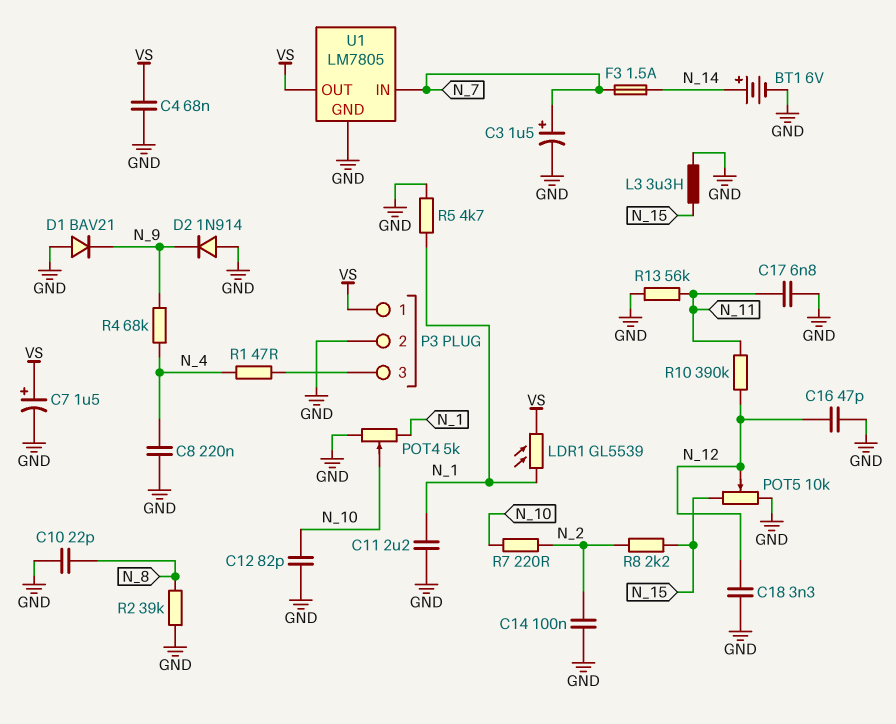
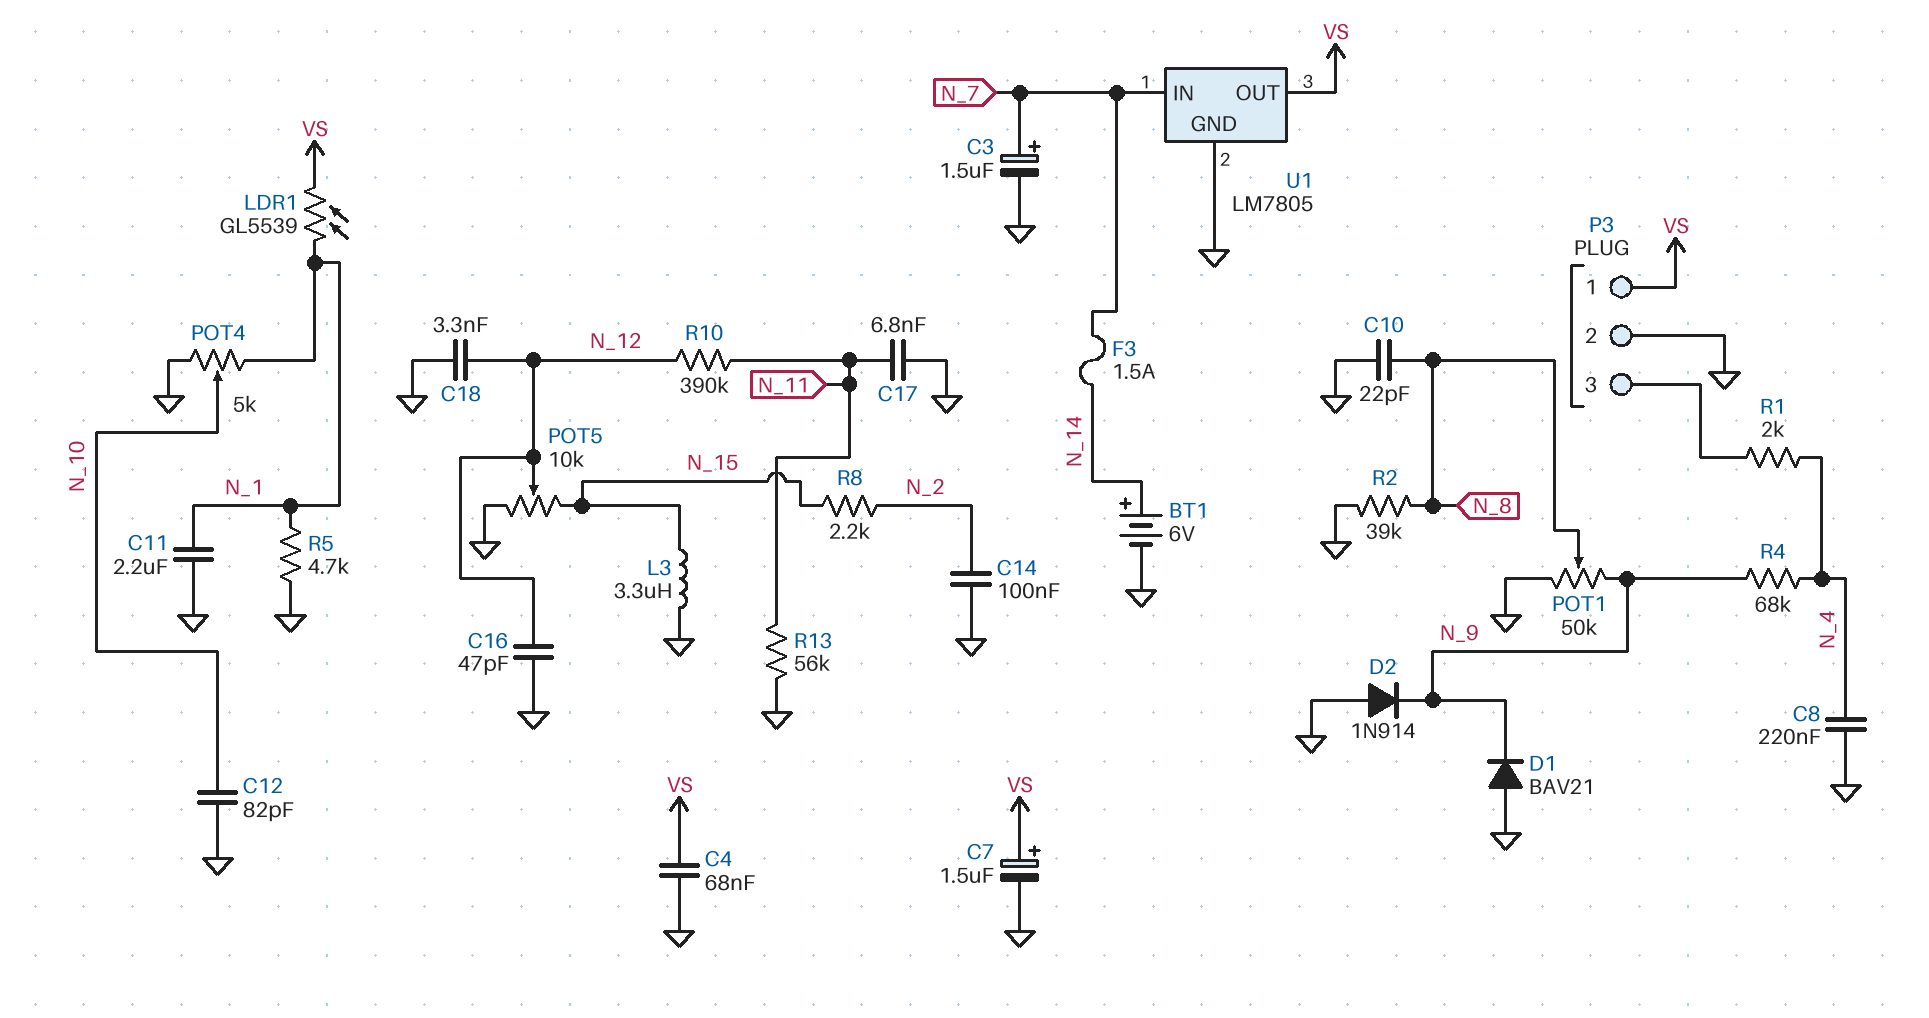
POT1: none -> 50k (GND, N_9, wiper N_8)
R1: 47 (N_4, P3/3) -> 2k (N_4, P3/3)
R7: 220 (N_2, N_10) -> none

